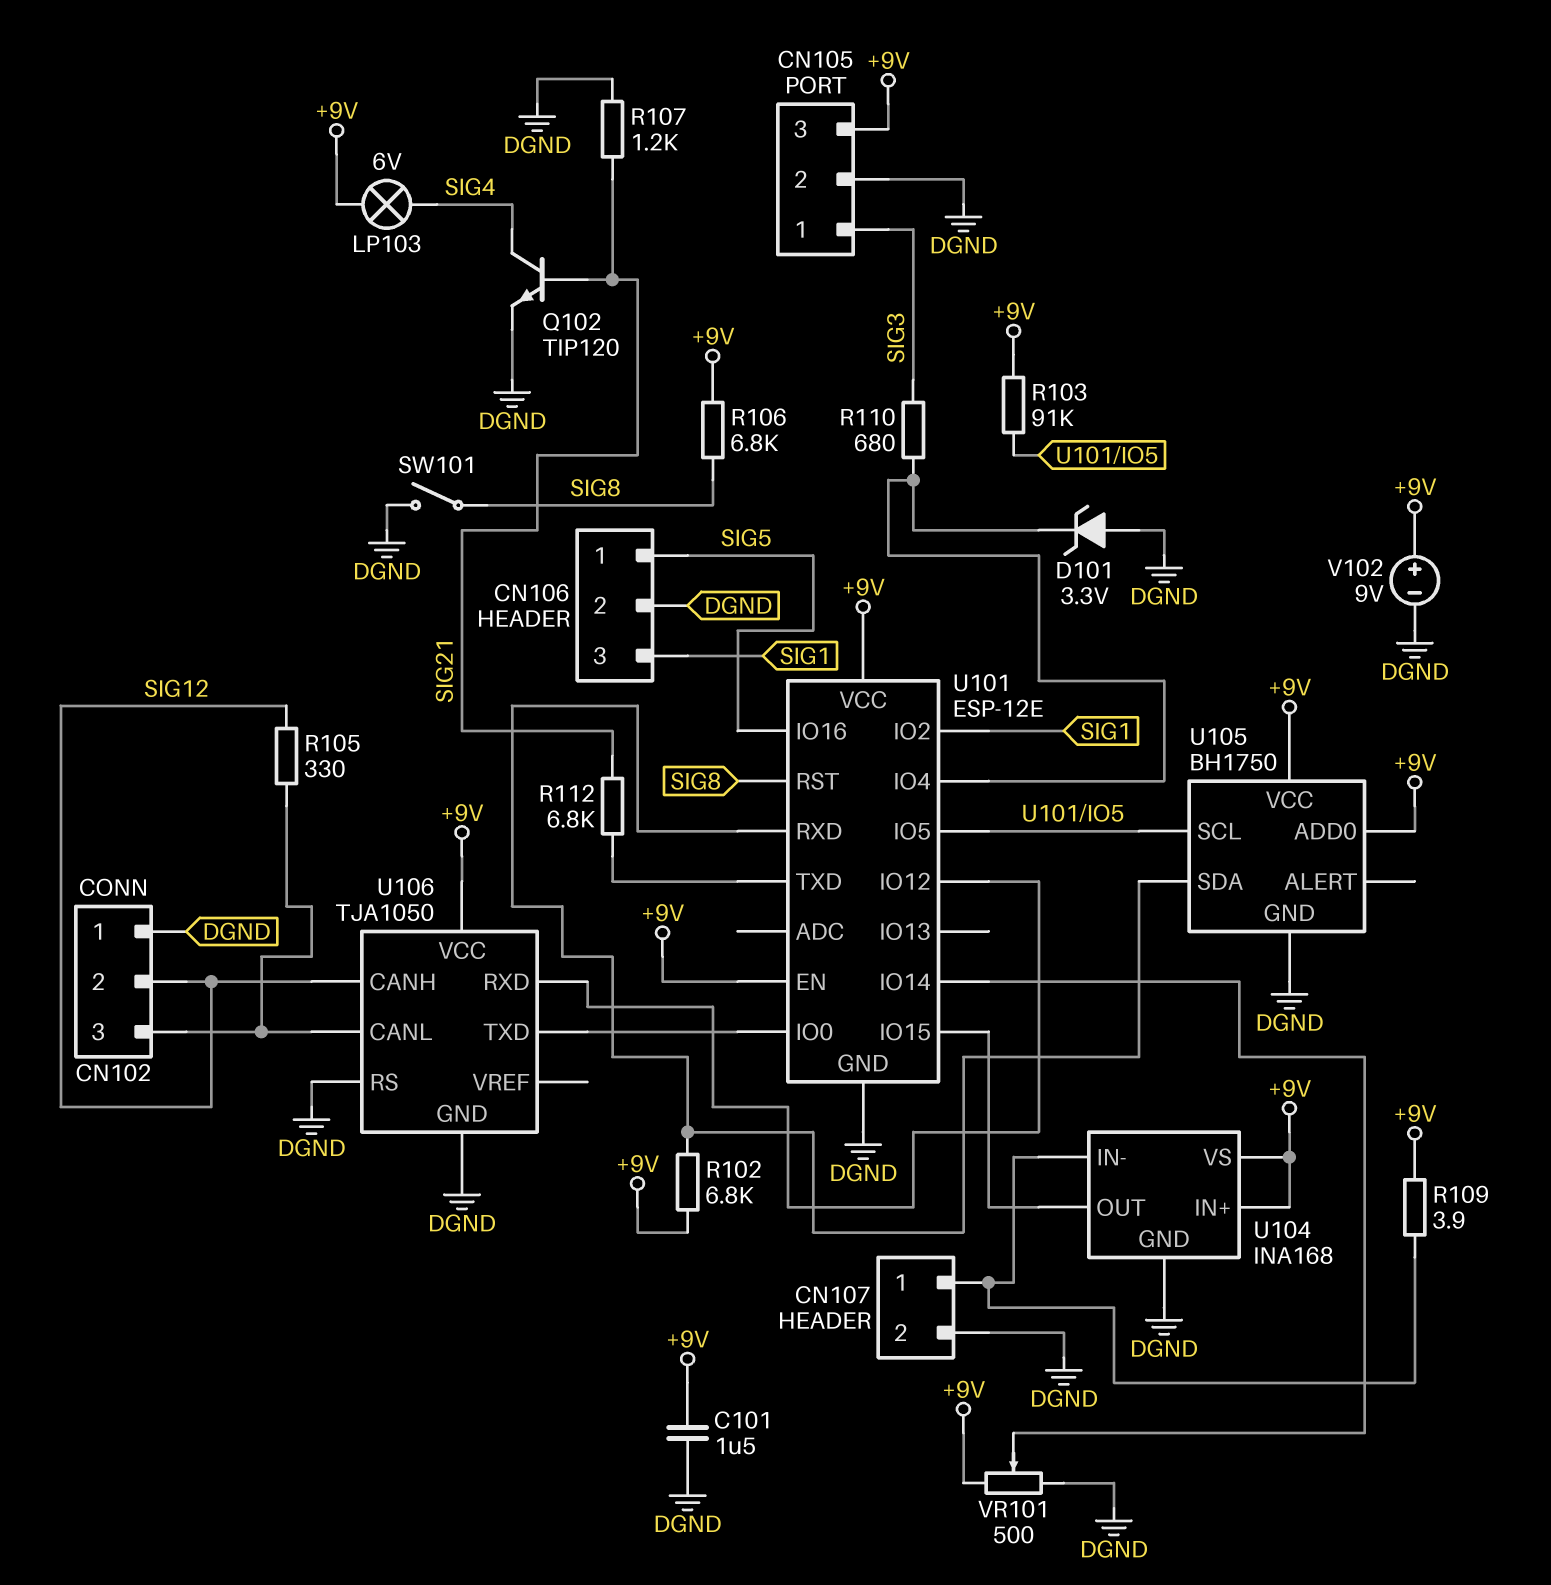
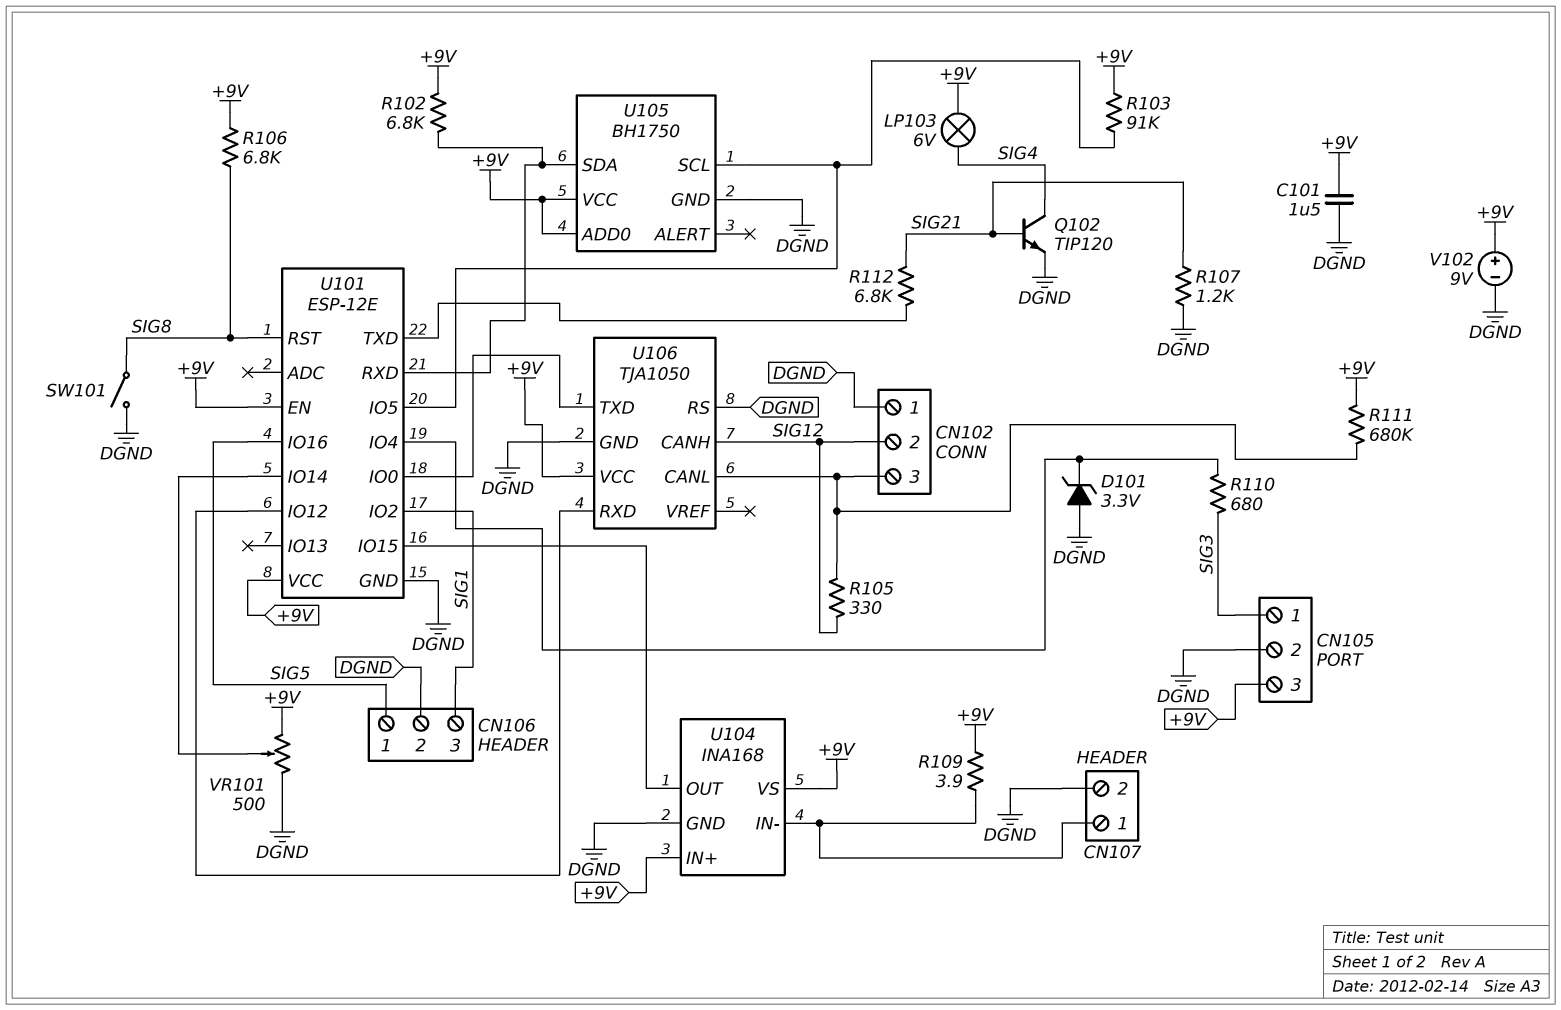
R111: none -> 680k (+9V, CN102/3)

